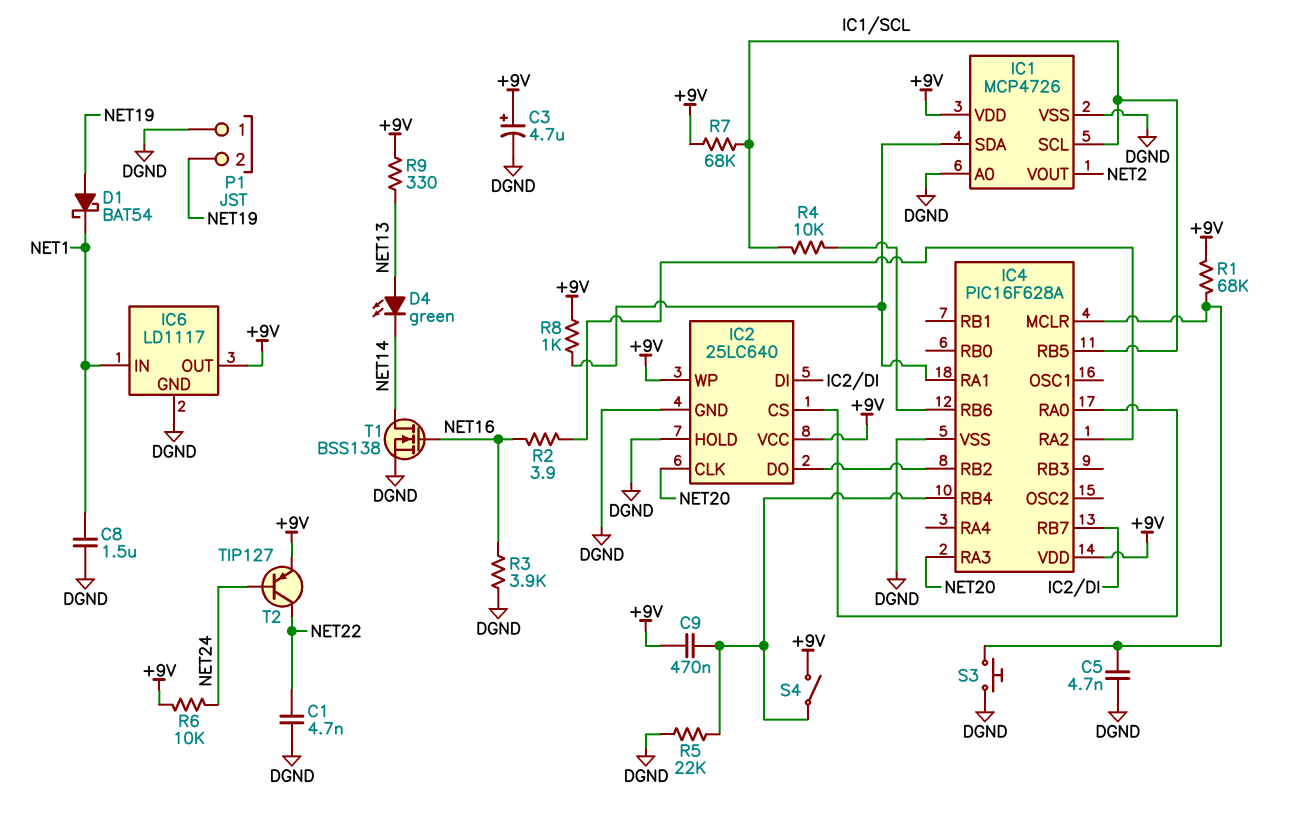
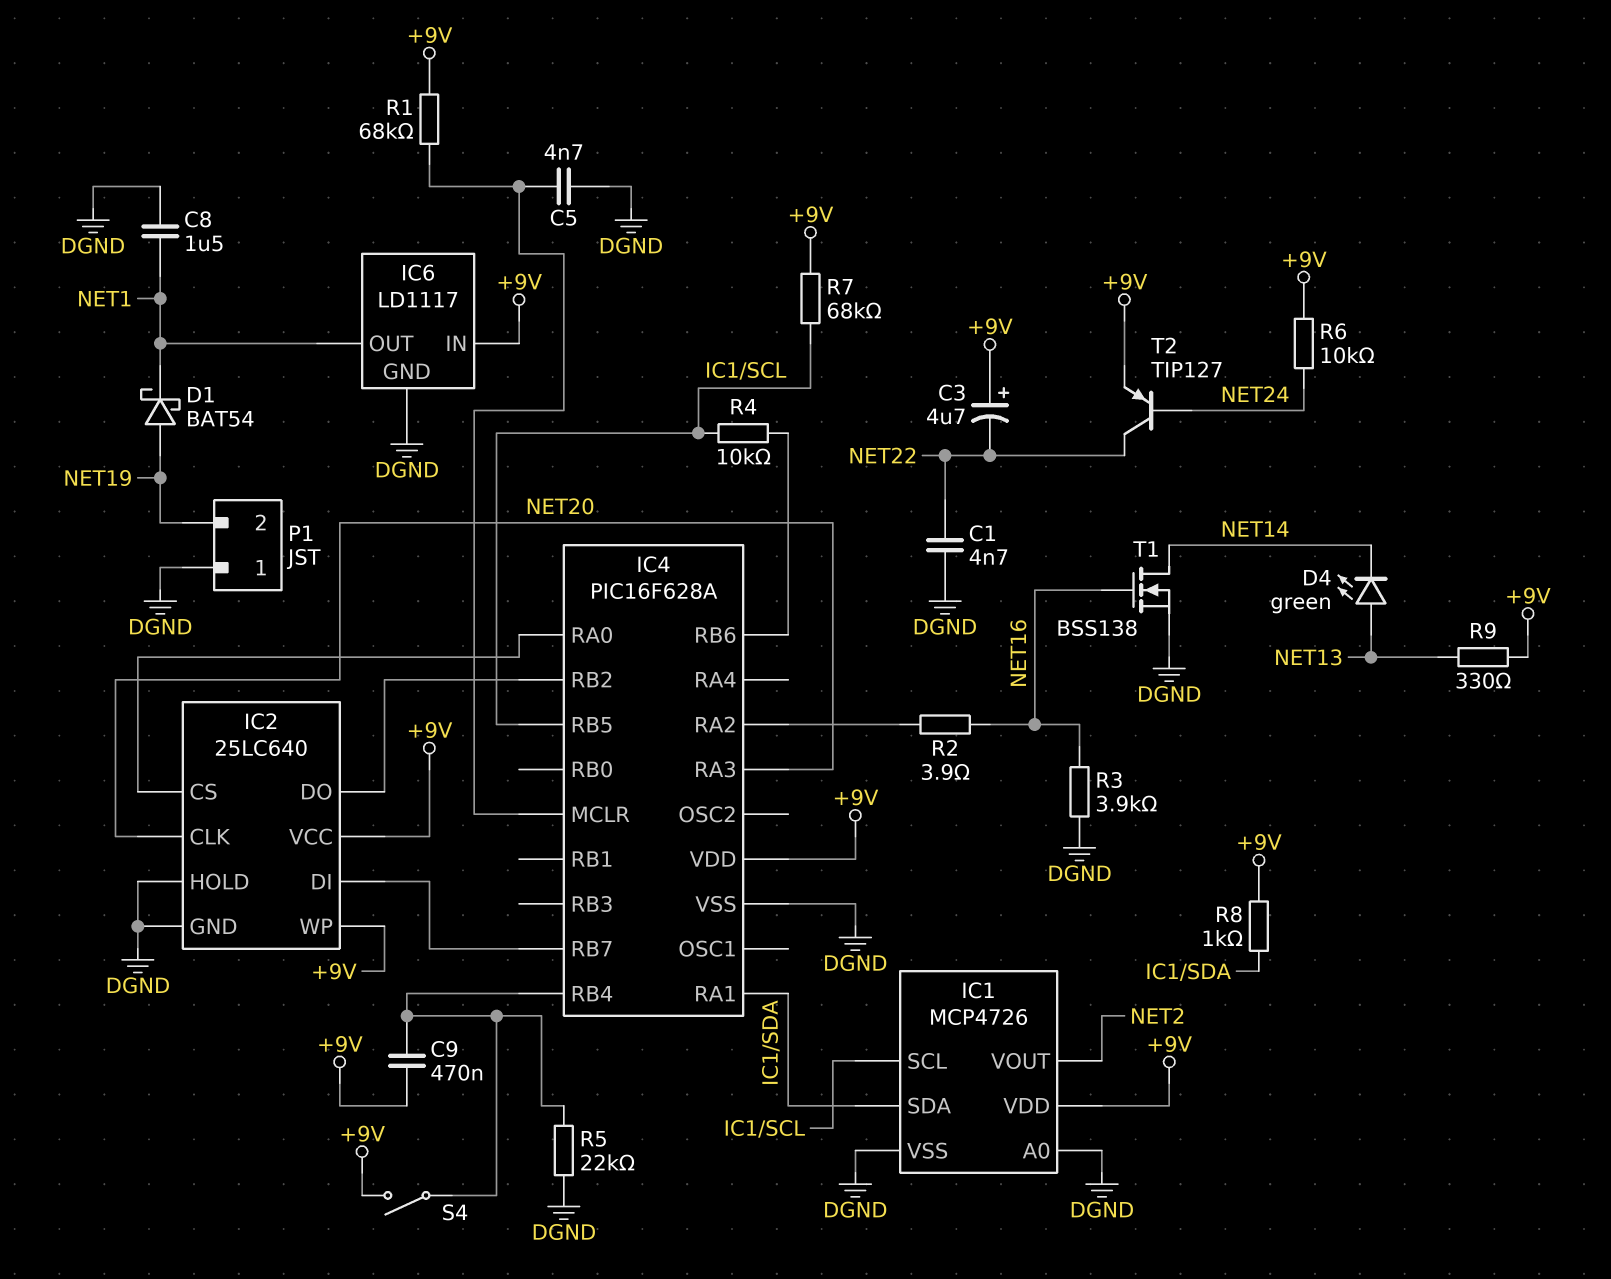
C3: 4.7uF (plus +9V, minus DGND) -> 4.7uF (plus +9V, minus NET22)
IC6 pin IN: NET1 -> +9V
IC6 pin OUT: +9V -> NET1
S3: button (DGND, IC4/MCLR) -> none

